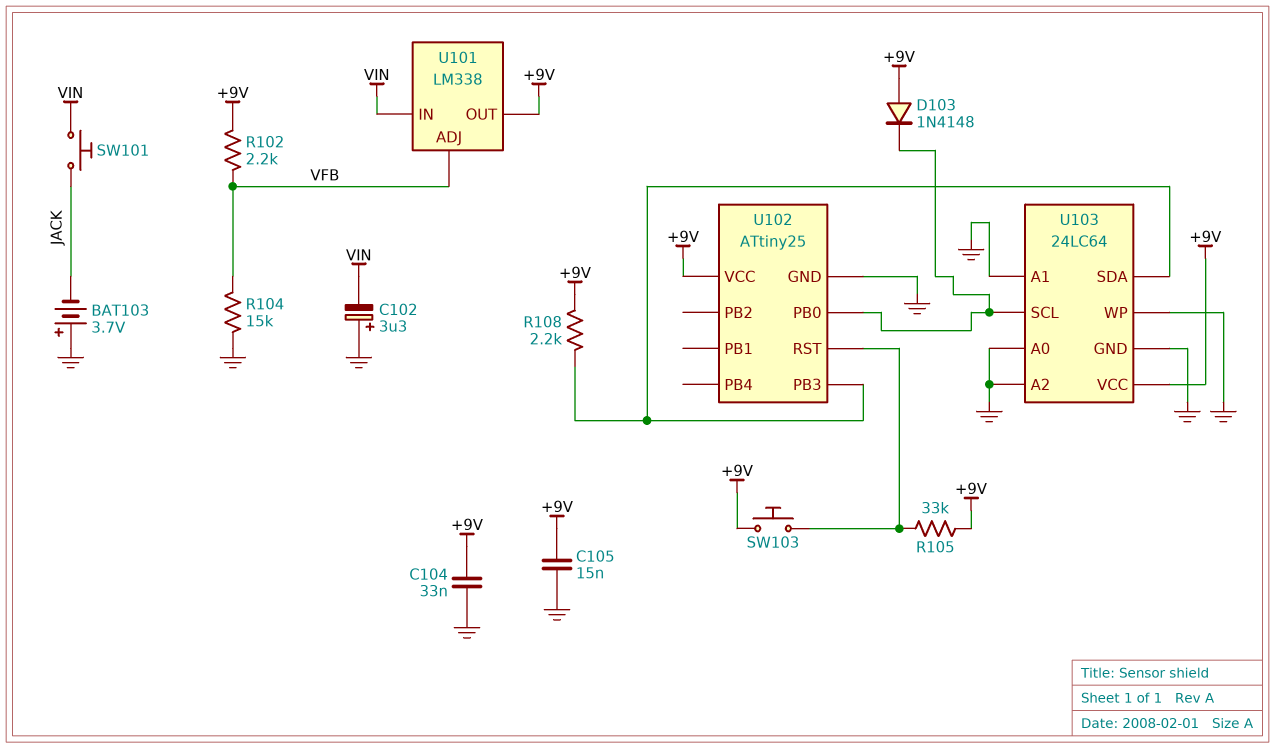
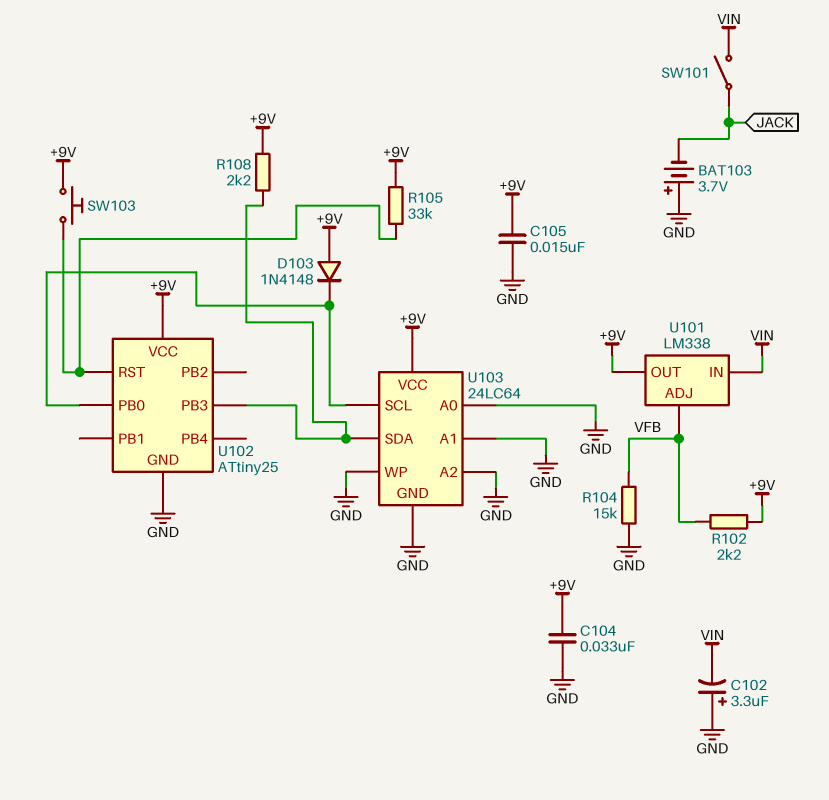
SW101: button (JACK, VIN) -> switch (JACK, VIN)

